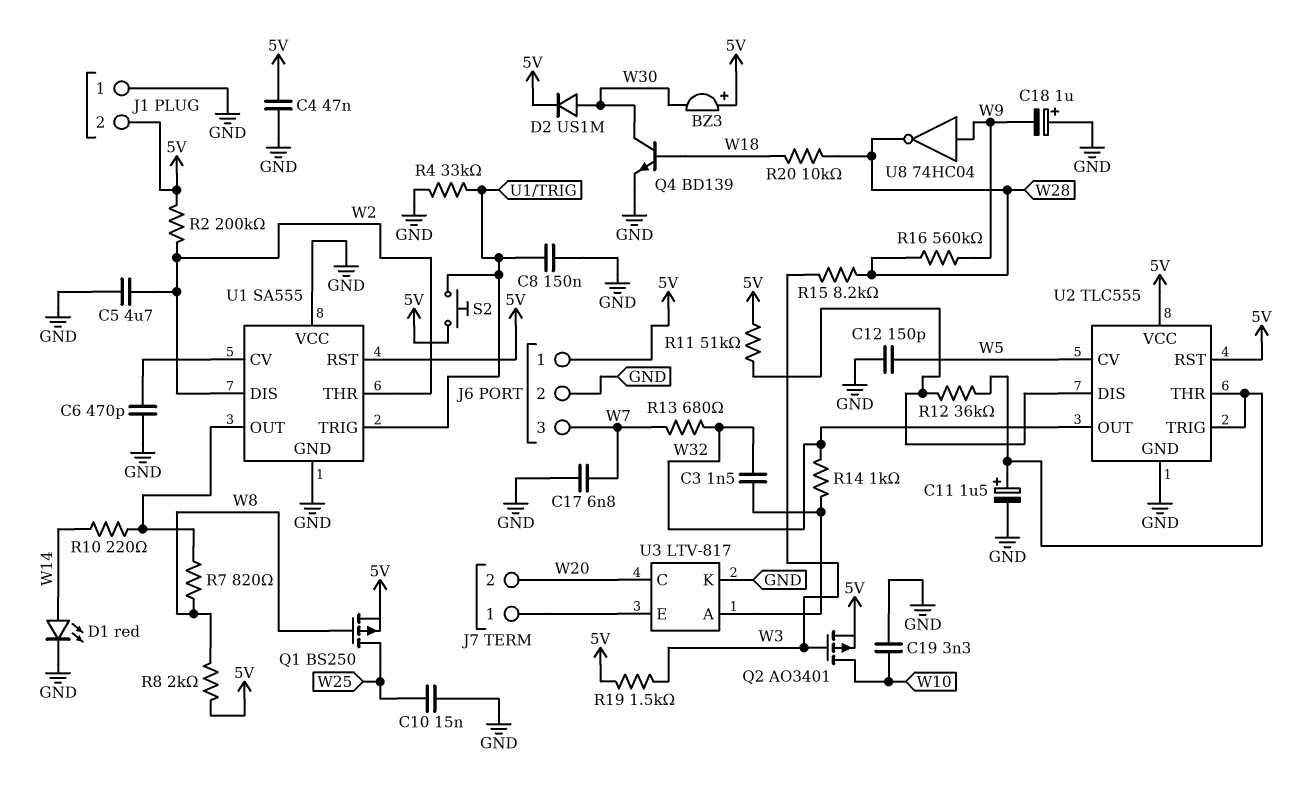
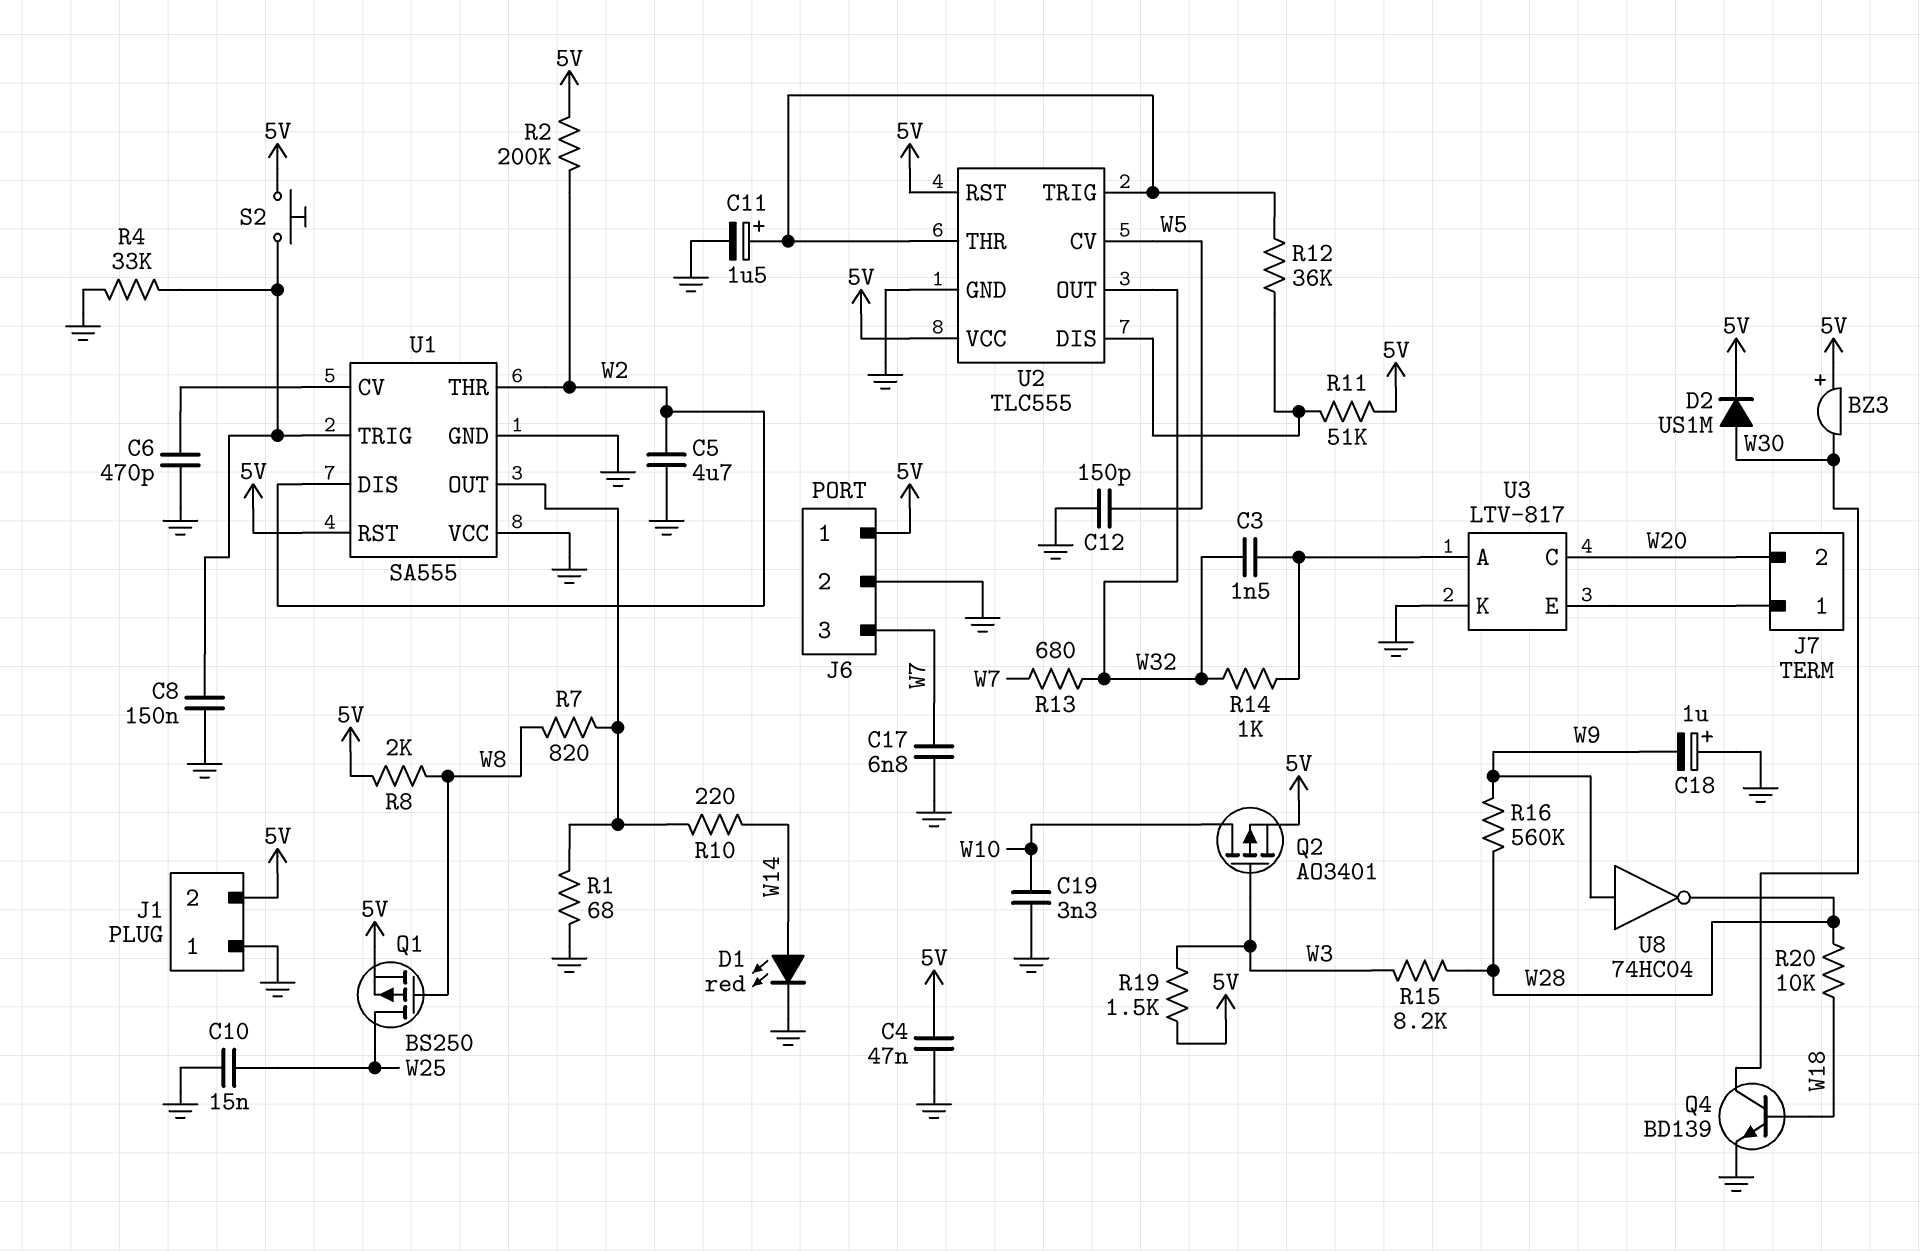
R1: none -> 68 (GND, U1/OUT)

